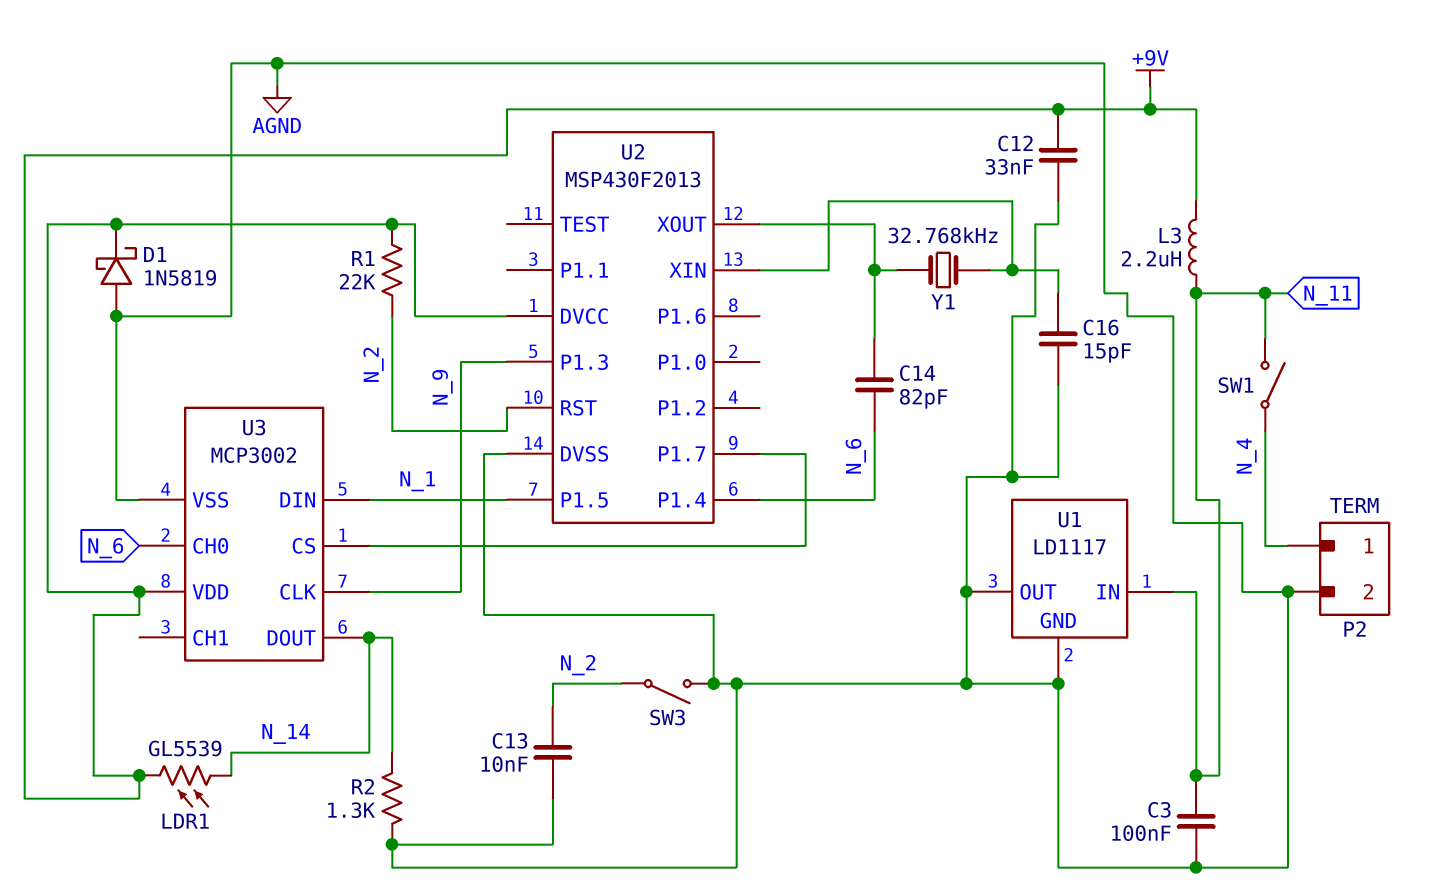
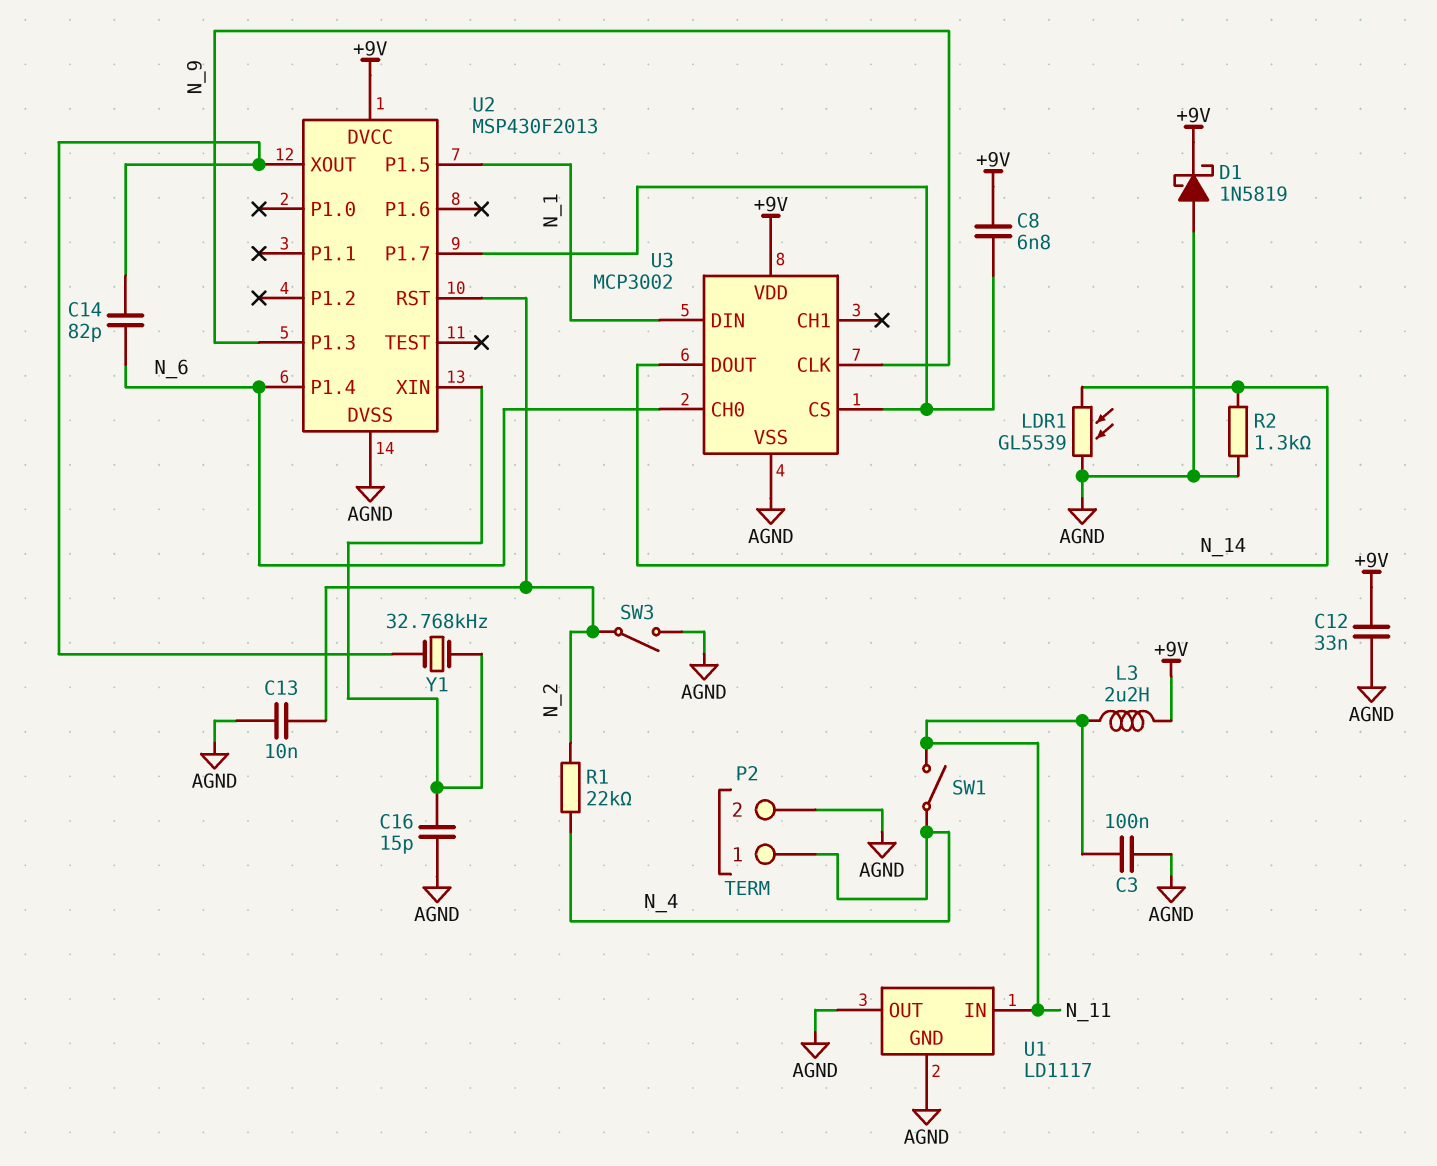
C8: none -> 6.8nF (+9V, U2/P1.7)
LDR1: GL5539 (+9V, N_14) -> GL5539 (AGND, N_14)
R1: 22k (+9V, N_2) -> 22k (N_2, N_4)

